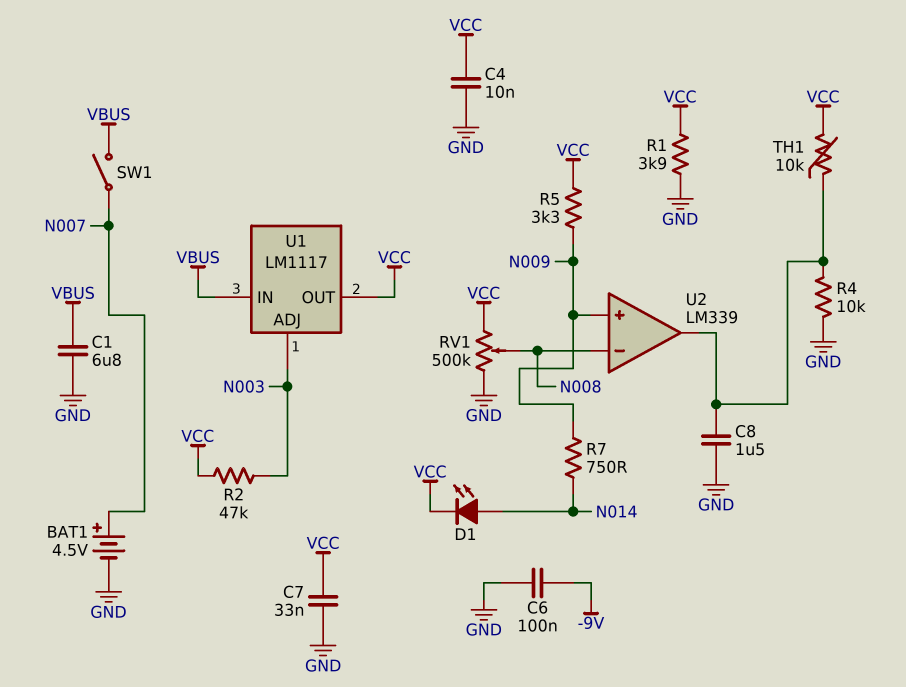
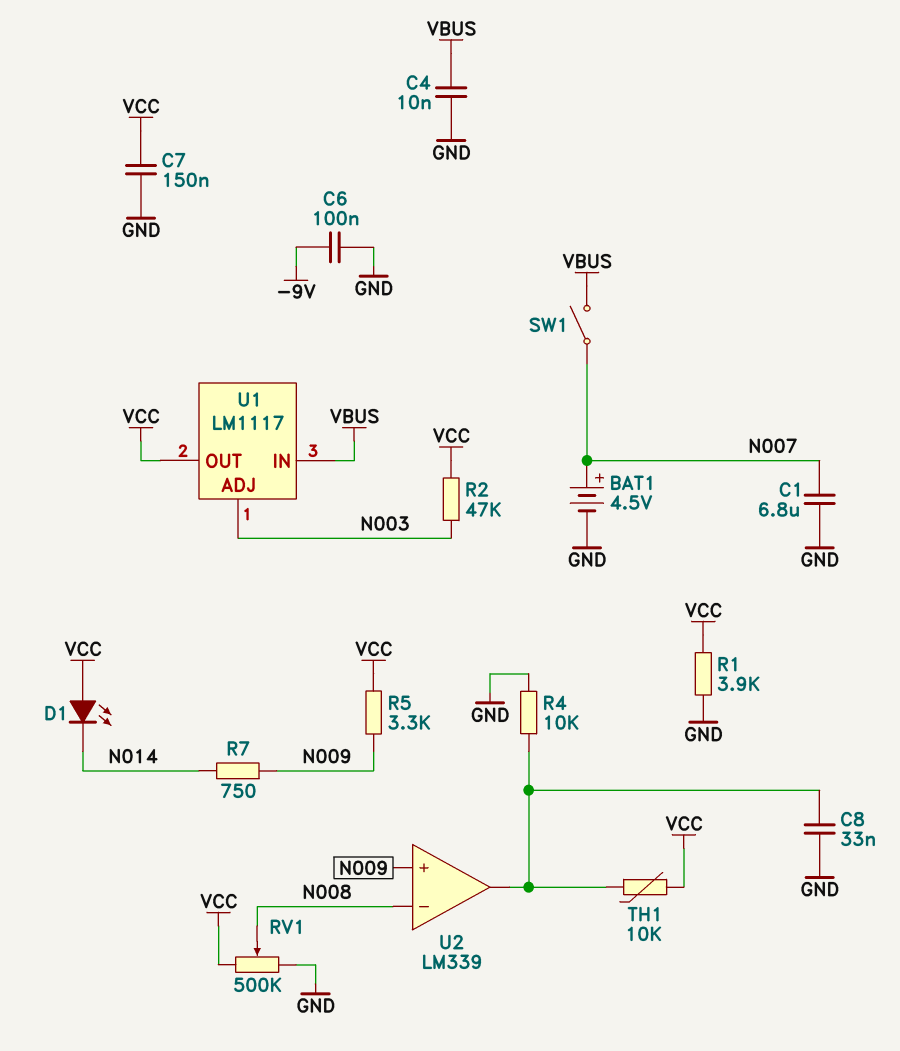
C1: 6.8uF (GND, VBUS) -> 6.8uF (GND, N007)
C4: 10nF (GND, VCC) -> 10nF (GND, VBUS)
C7: 33nF (GND, VCC) -> 150nF (GND, VCC)
C8: 1.5uF (GND, U2/out) -> 33nF (GND, U2/out)
D1: LED (A N014, K VCC) -> LED (A VCC, K N014)

